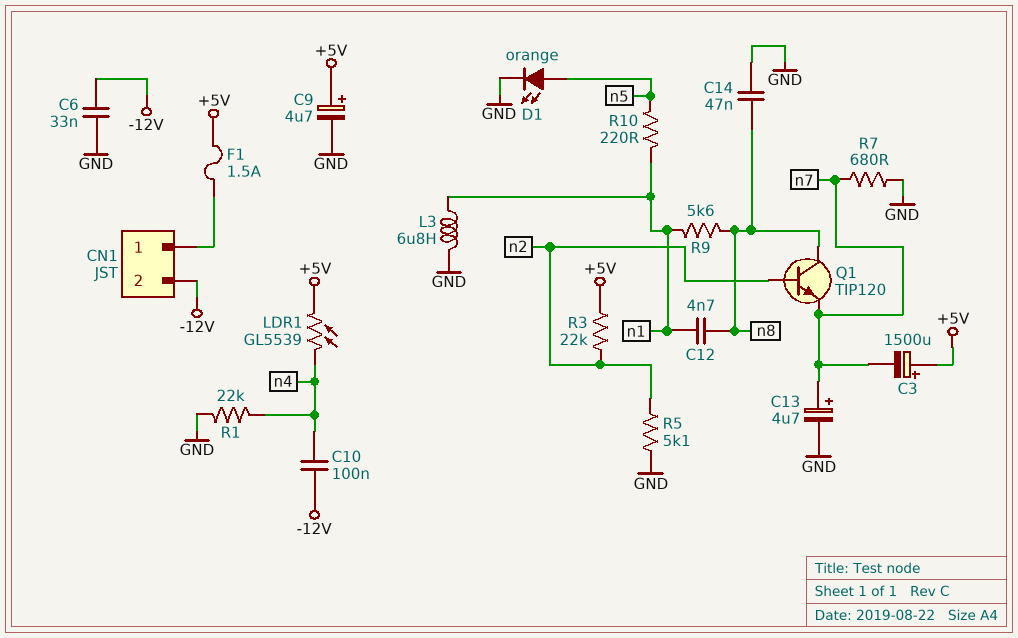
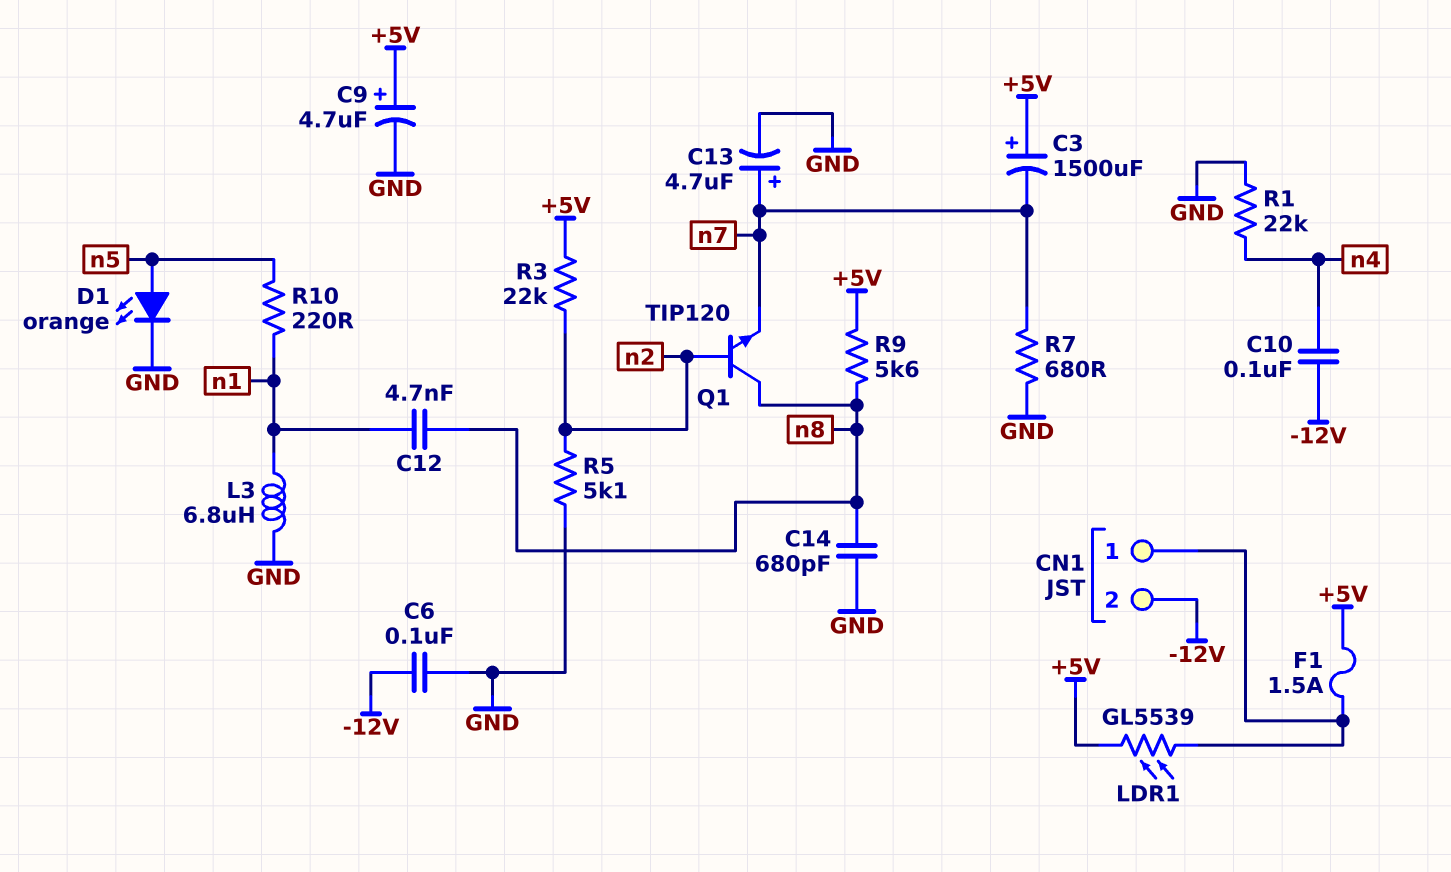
C6: 33nF (-12V, GND) -> 100nF (-12V, GND)
C14: 47nF (GND, n8) -> 680pF (GND, n8)
LDR1: GL5539 (+5V, n4) -> GL5539 (+5V, CN1/1)
R9: 5.6k (n1, n8) -> 5.6k (+5V, n8)

